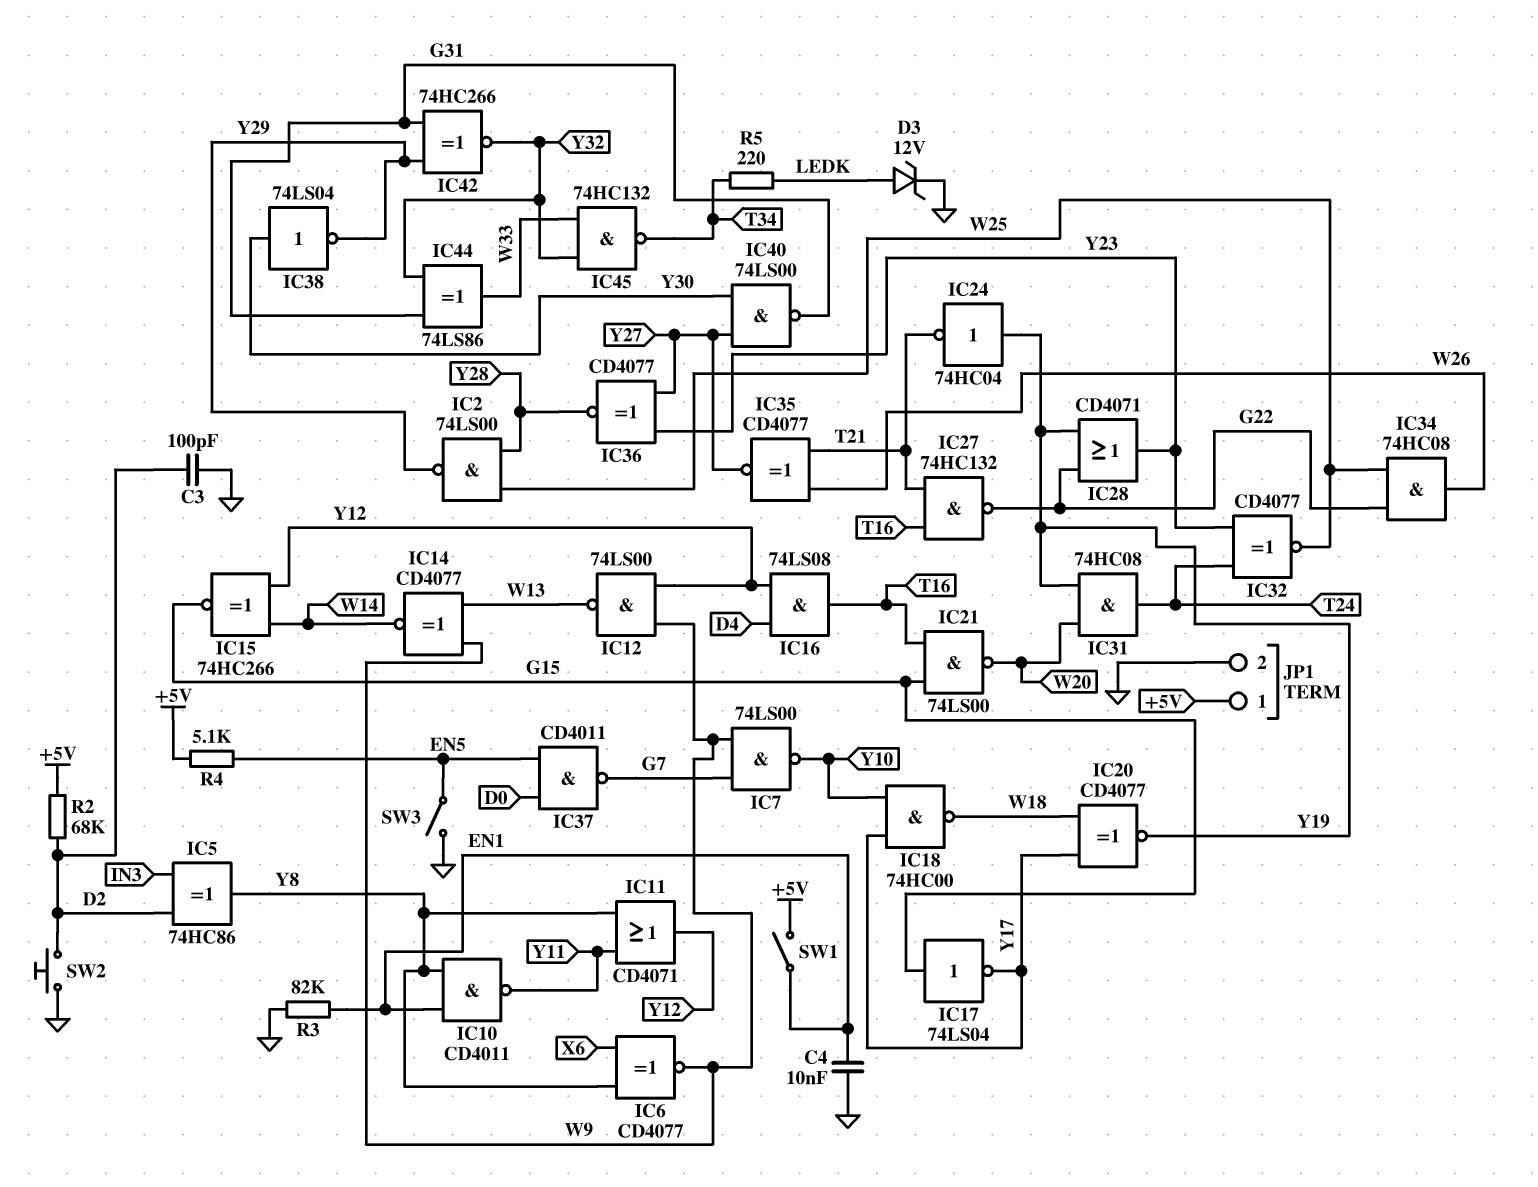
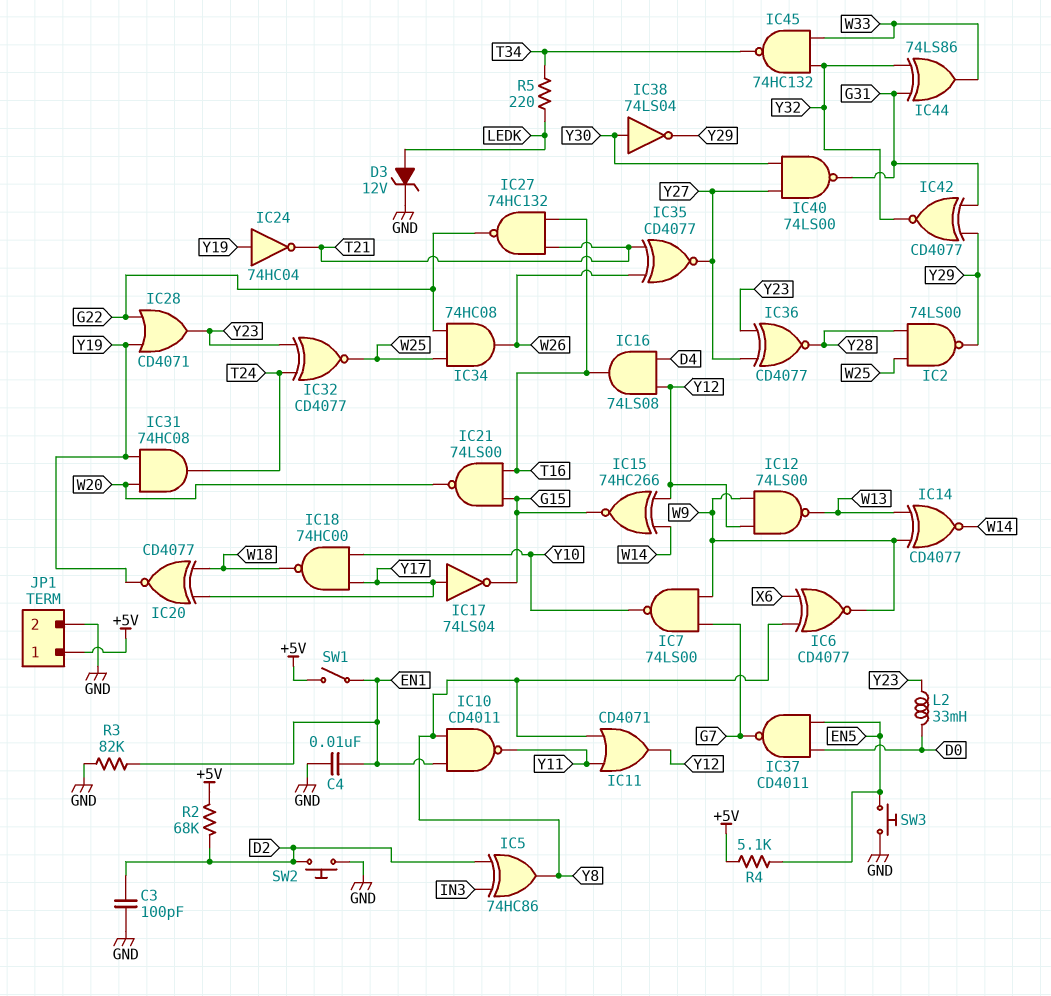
IC17: NOT 74LS04 (in G15, out Y17) -> NOT 74LS04 (in Y17, out G15)
IC42: XNOR 74HC266 (in G31, in Y29, out Y32) -> XNOR CD4077 (in G31, in Y29, out Y32)
L2: none -> 33mH (D0, Y23)
SW3: switch (EN5, GND) -> button (EN5, GND)

